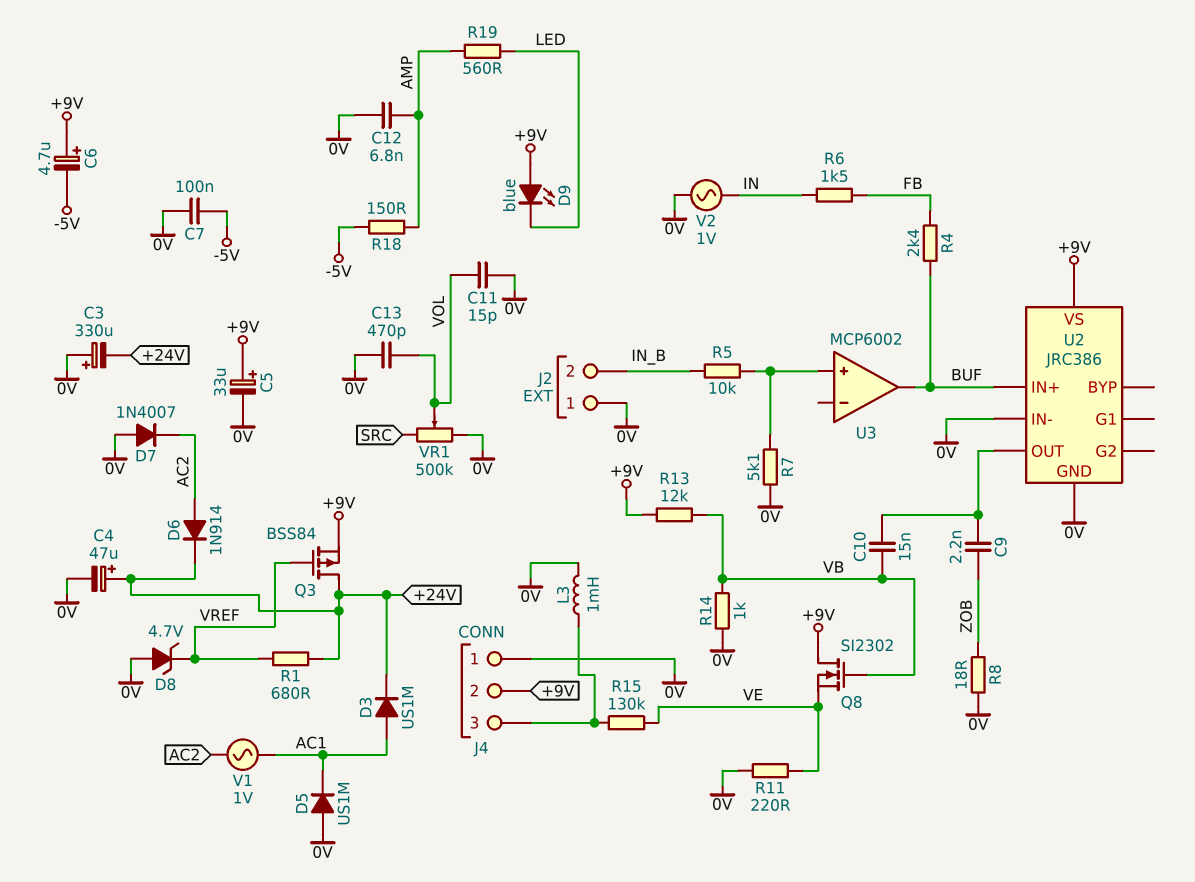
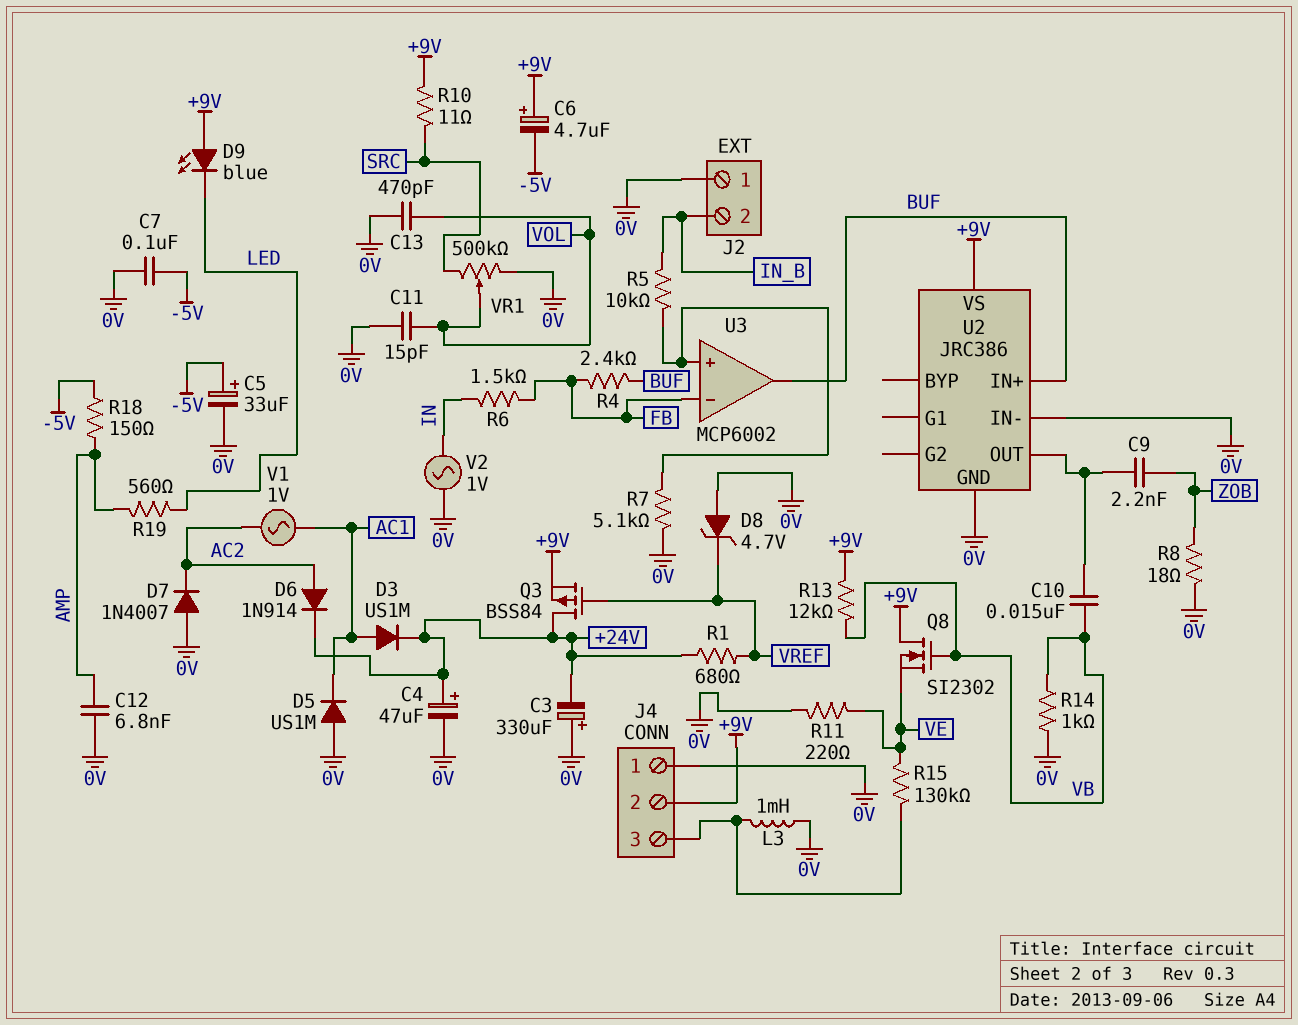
C5: 33uF (plus +9V, minus 0V) -> 33uF (plus -5V, minus 0V)
R10: none -> 11 (+9V, SRC)
U3 pin in-: none -> FB

